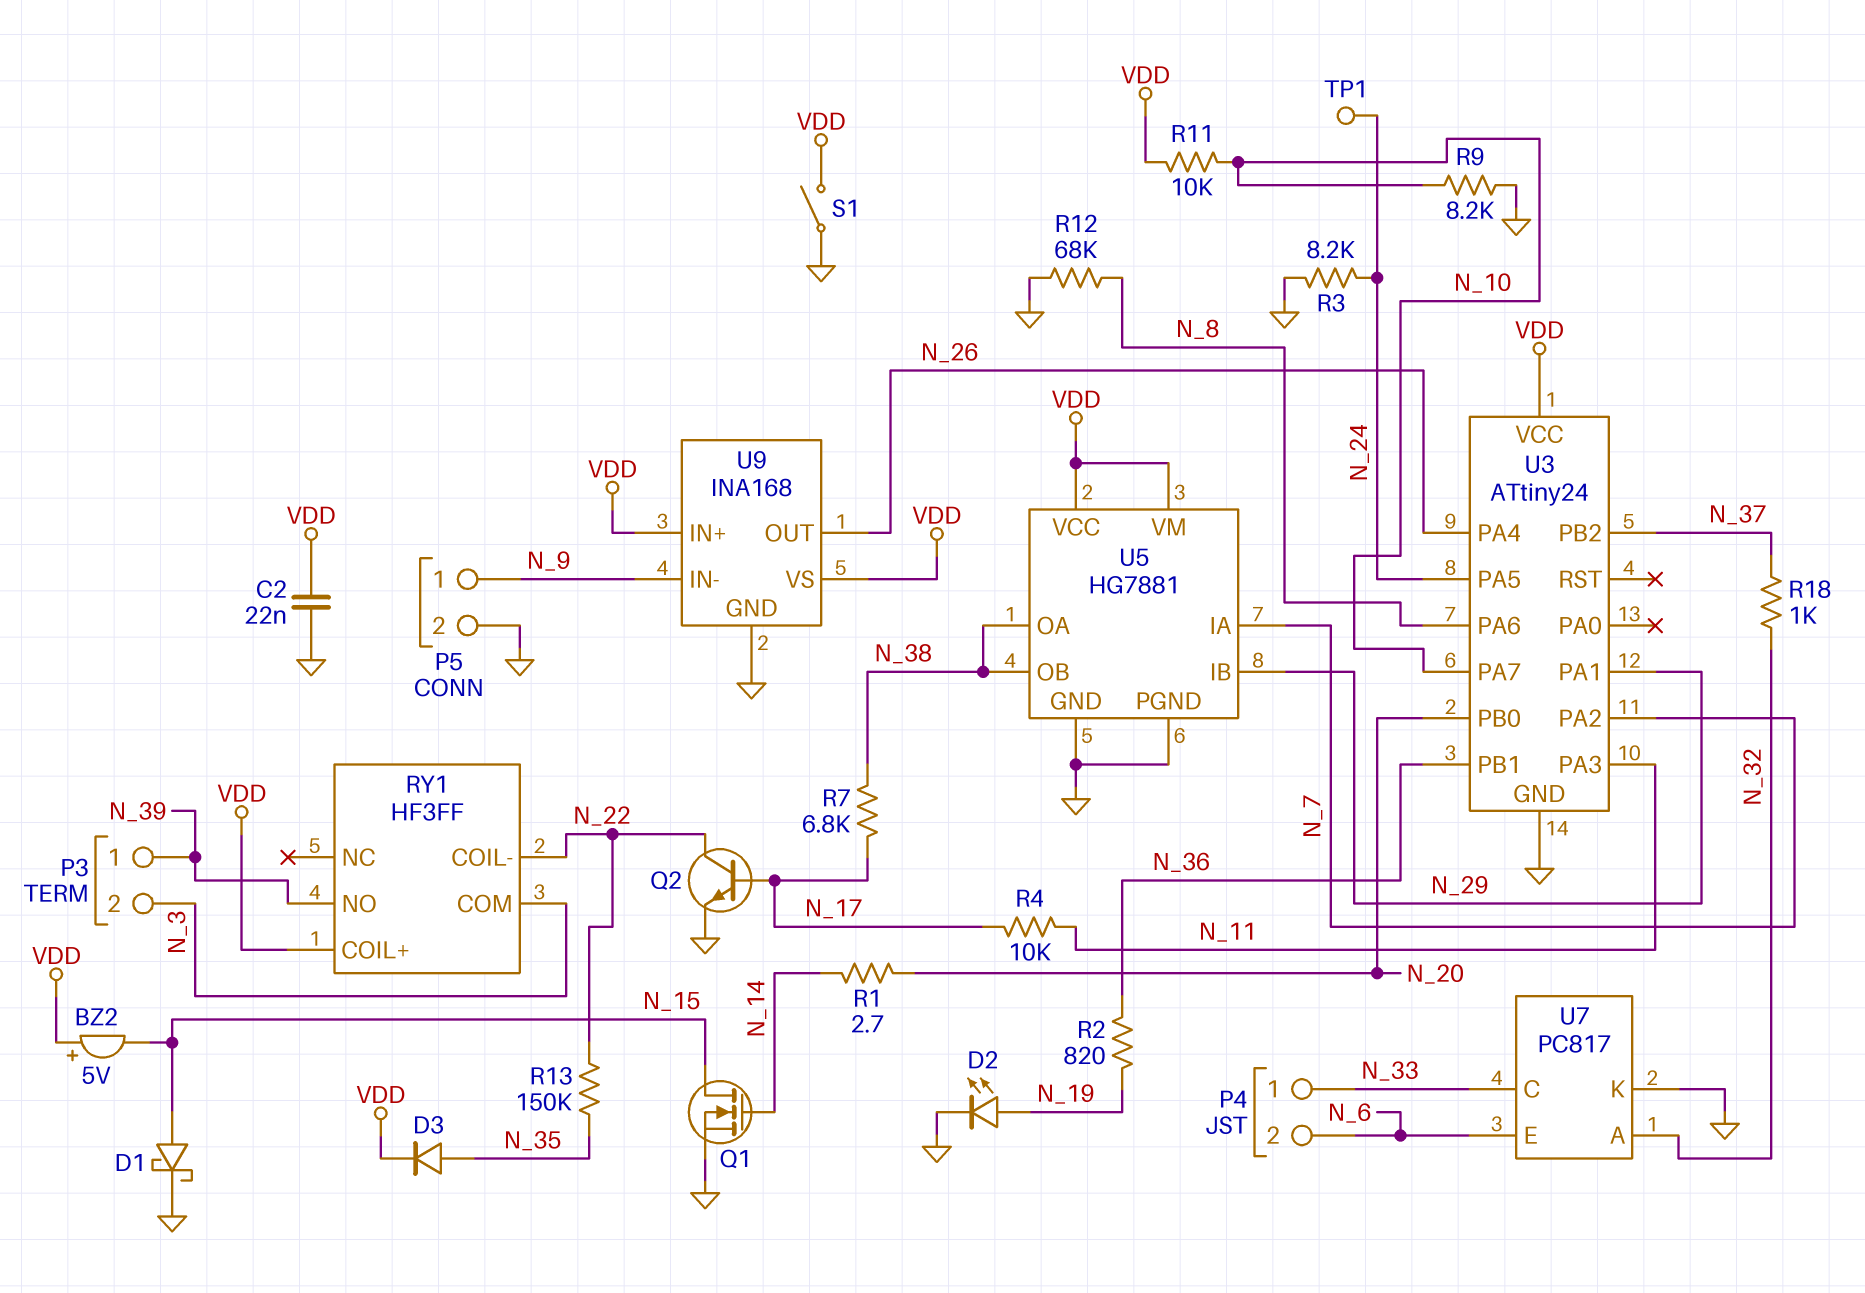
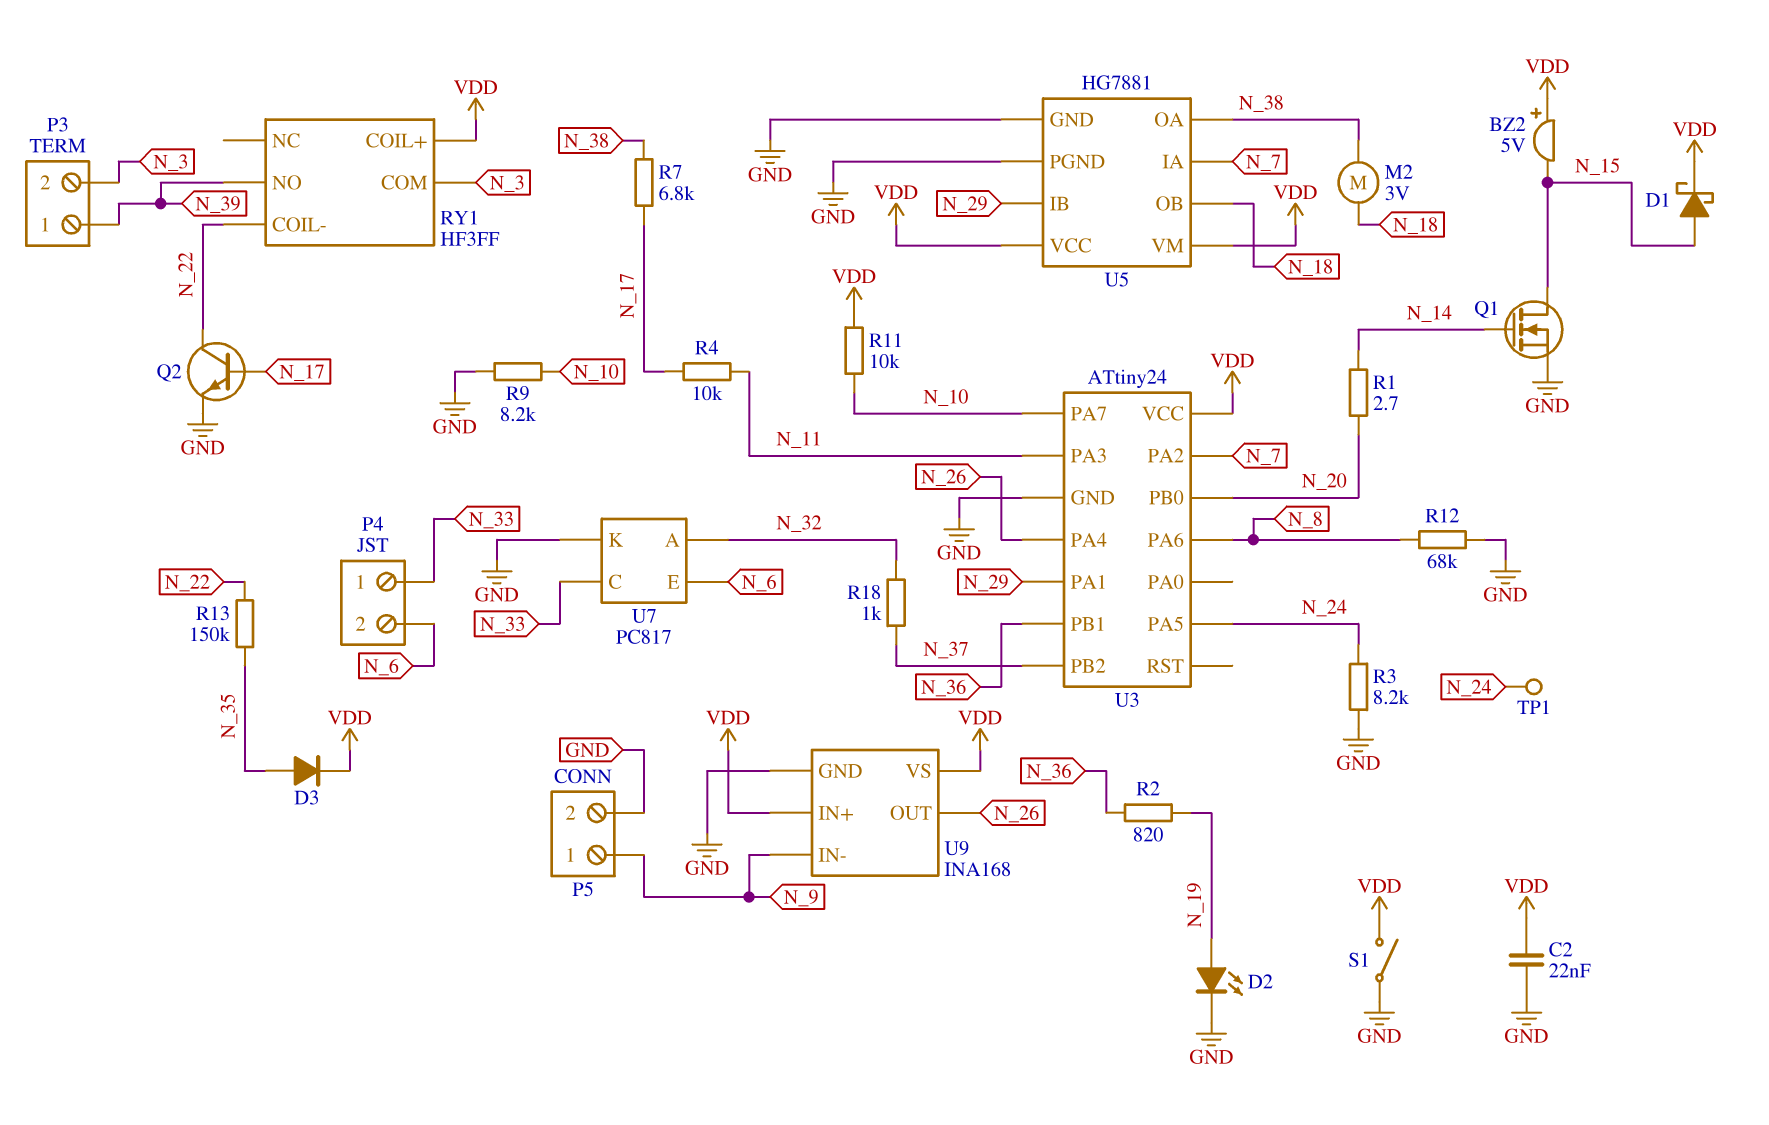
D1: schottky (A N_15, K GND) -> schottky (A N_15, K VDD)
M2: none -> motor 3V (N_18, N_38)
U5 pin OB: N_38 -> N_18

